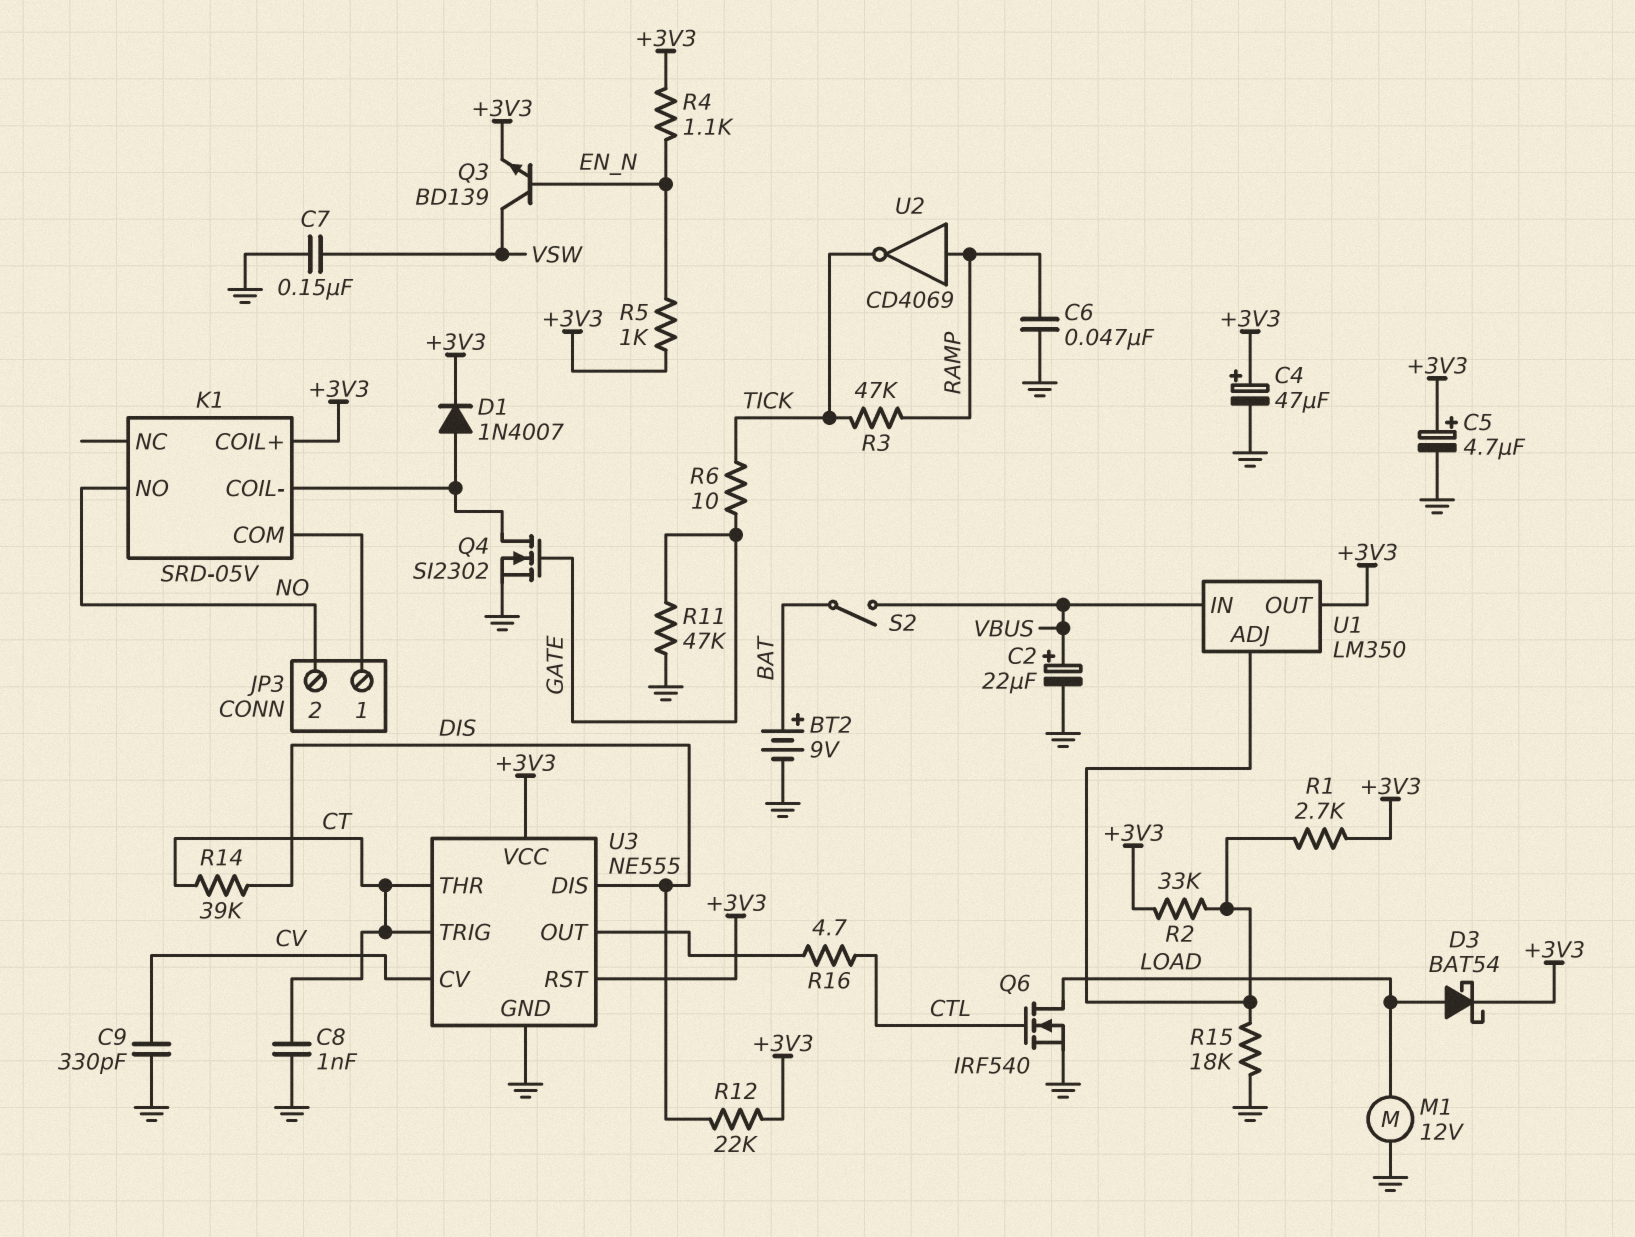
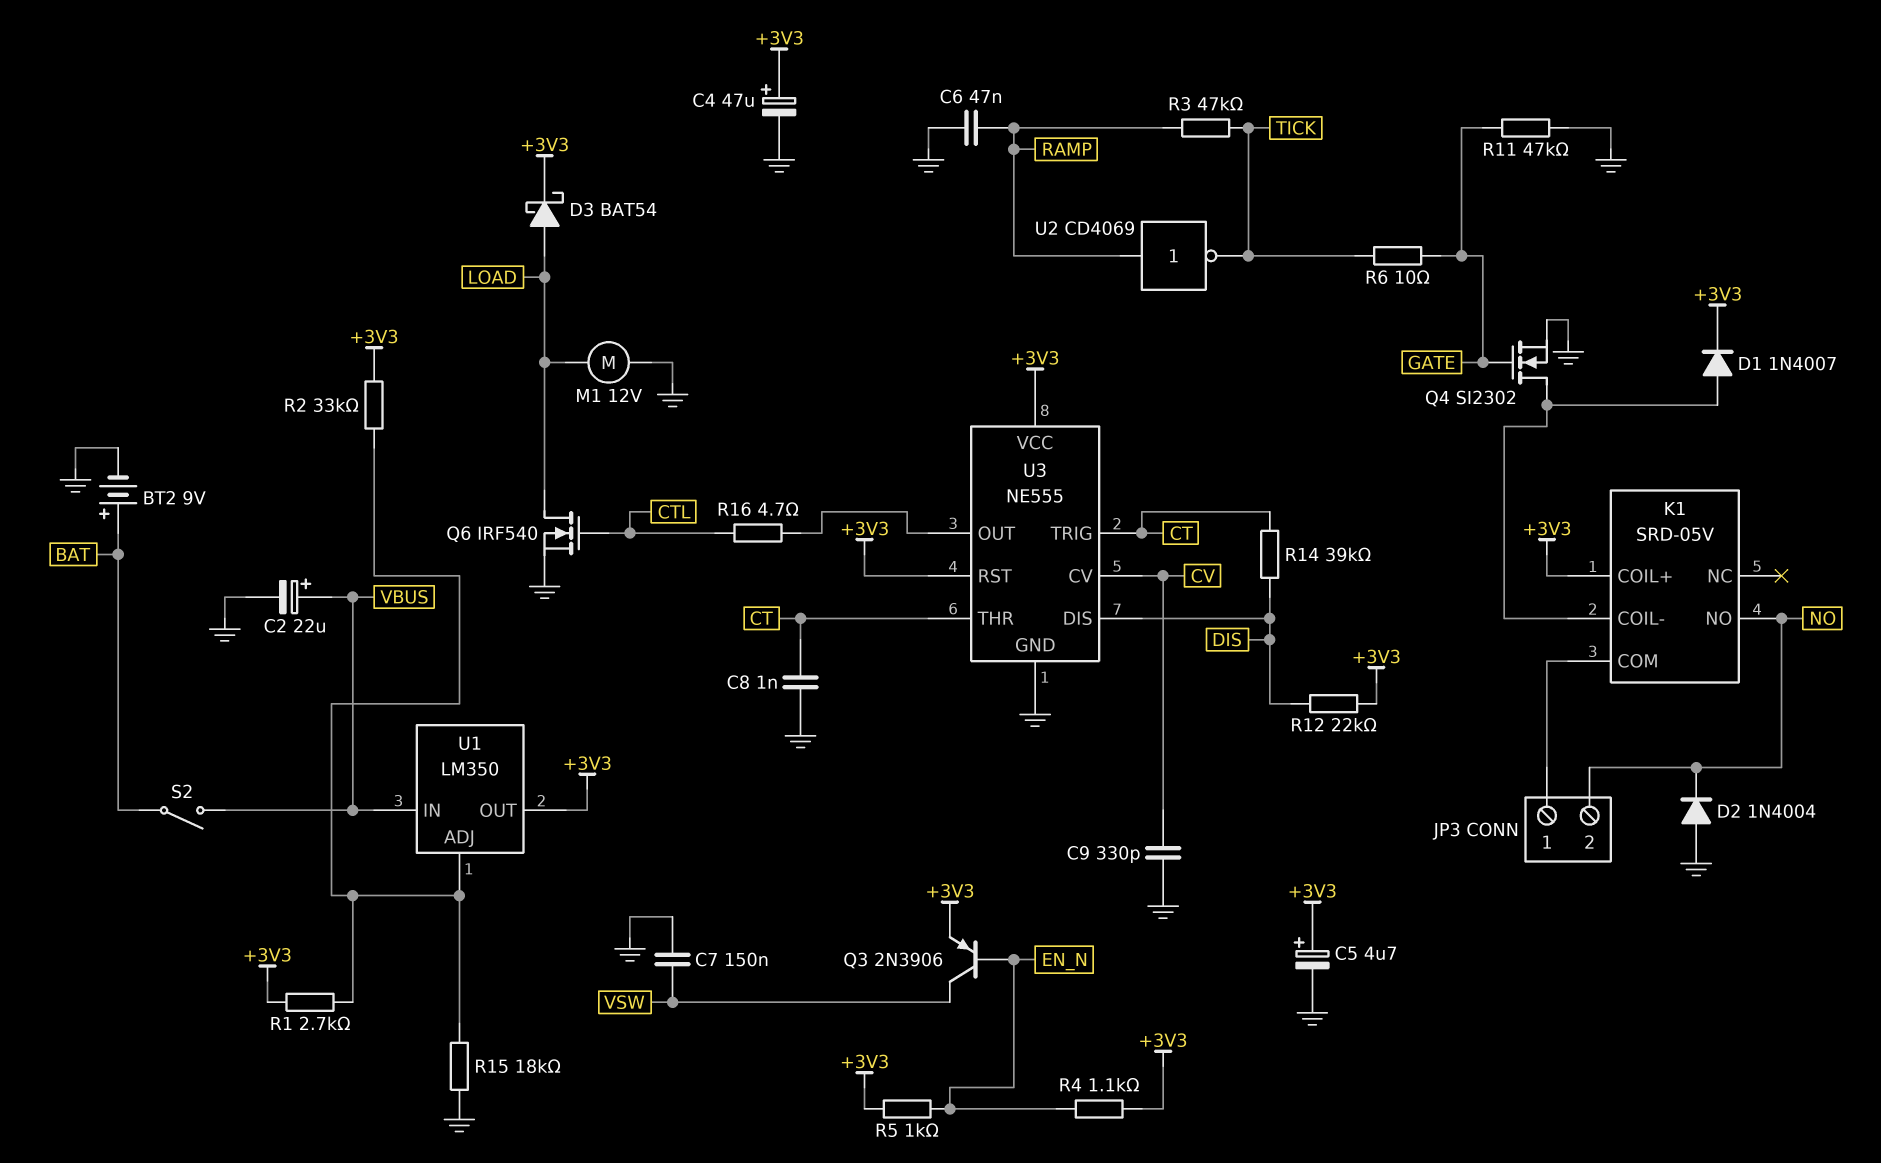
D2: none -> diode 1N4004 (A GND, K NO)
Q3: NPN BD139 (B EN_N, C VSW, E +3V3) -> PNP 2N3906 (B EN_N, C VSW, E +3V3)

